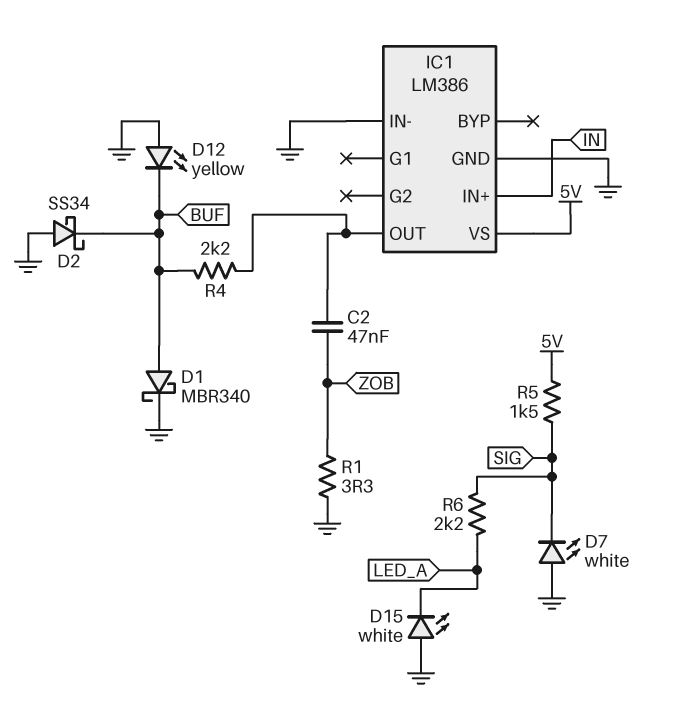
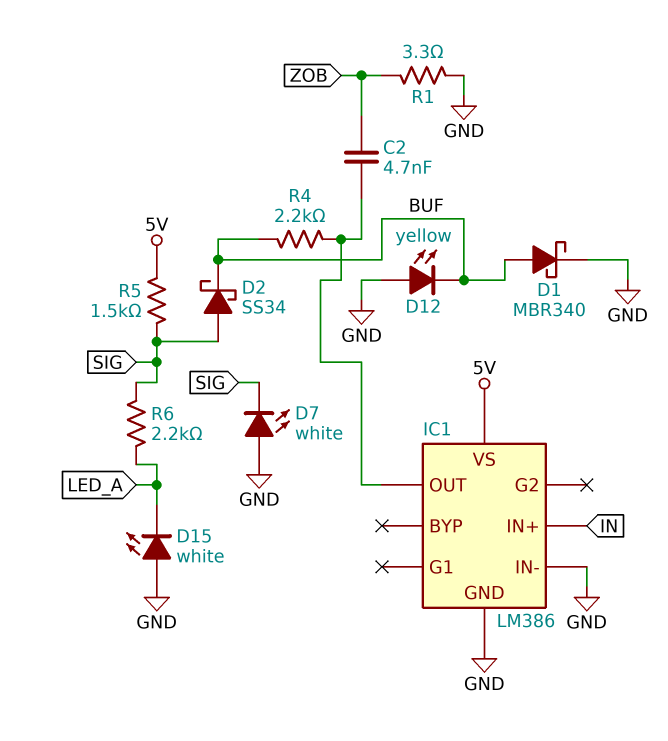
C2: 47nF (IC1/OUT, ZOB) -> 4.7nF (IC1/OUT, ZOB)
D2: schottky SS34 (A GND, K BUF) -> schottky SS34 (A SIG, K BUF)

